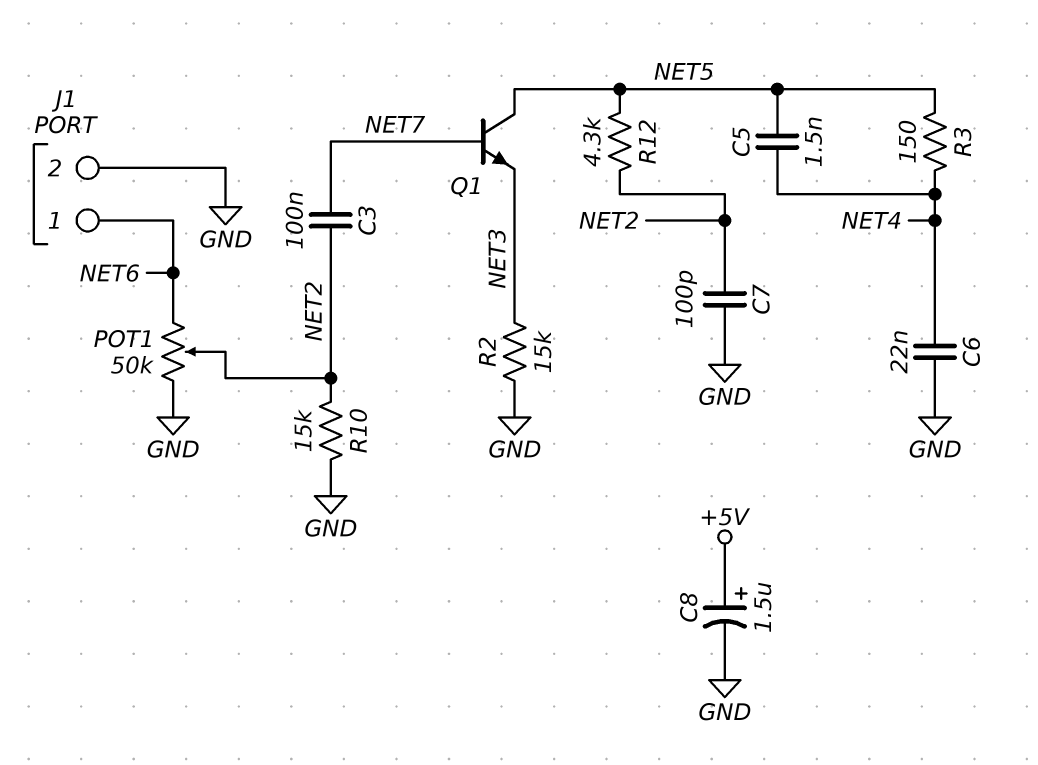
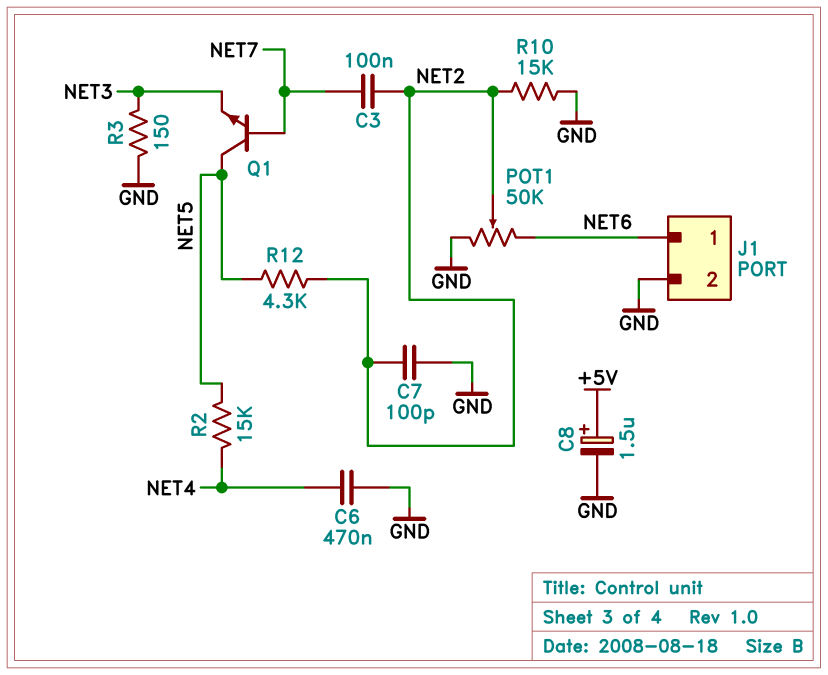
C5: 1.5nF (NET4, NET5) -> none
C6: 22nF (GND, NET4) -> 470nF (GND, NET4)
R2: 15k (GND, NET3) -> 15k (NET4, NET5)
R3: 150 (NET4, NET5) -> 150 (GND, NET3)

